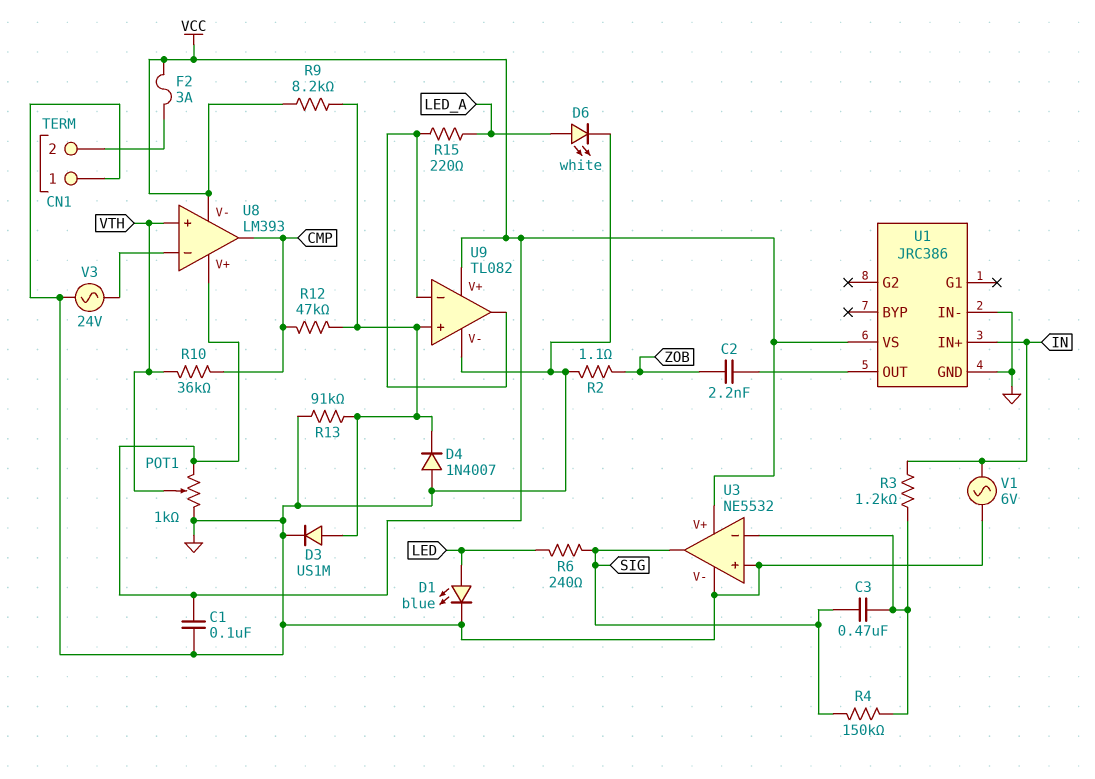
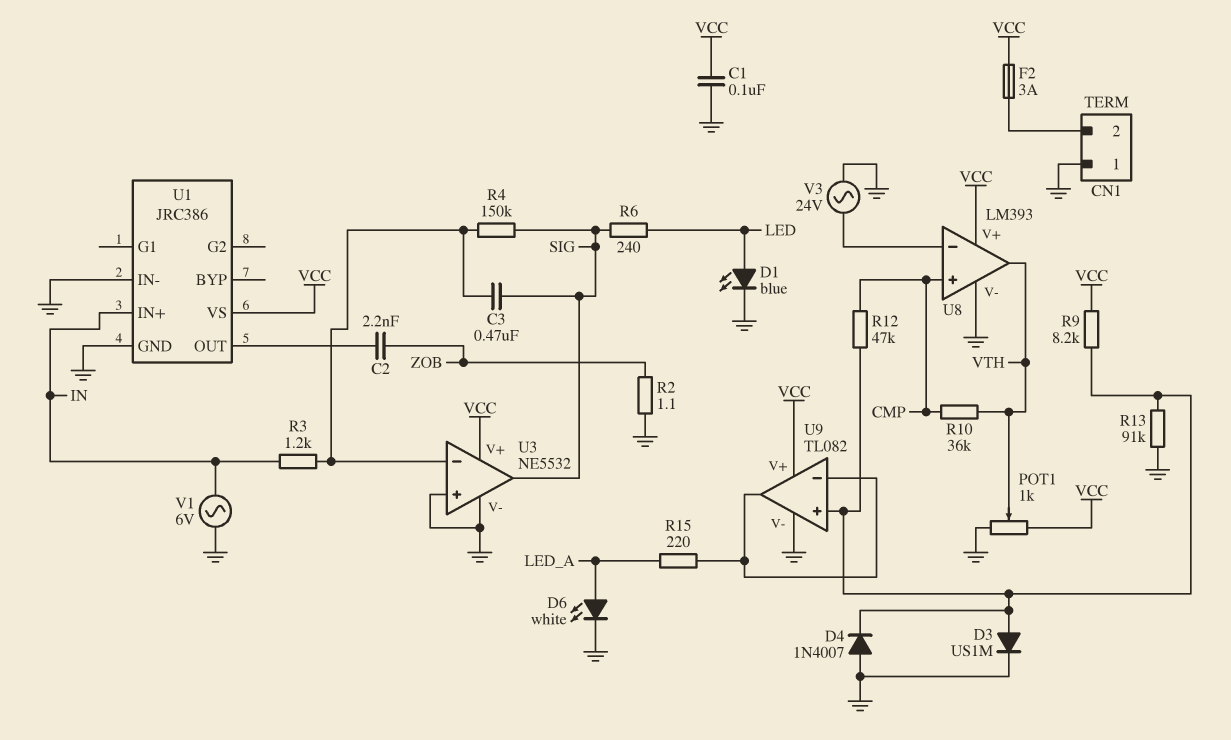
U8 pin V-: VCC -> GND
U8 pin in+: VTH -> CMP
U8 pin out: CMP -> VTH

